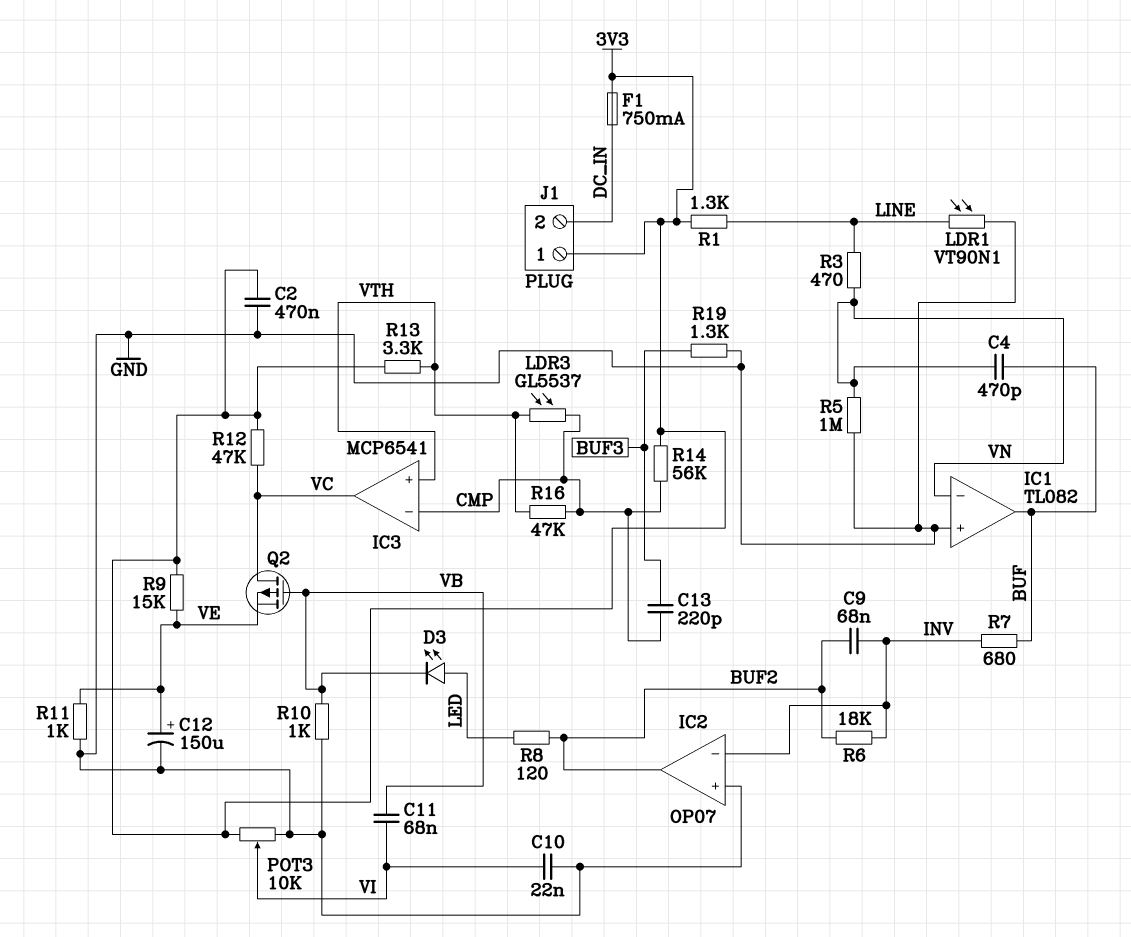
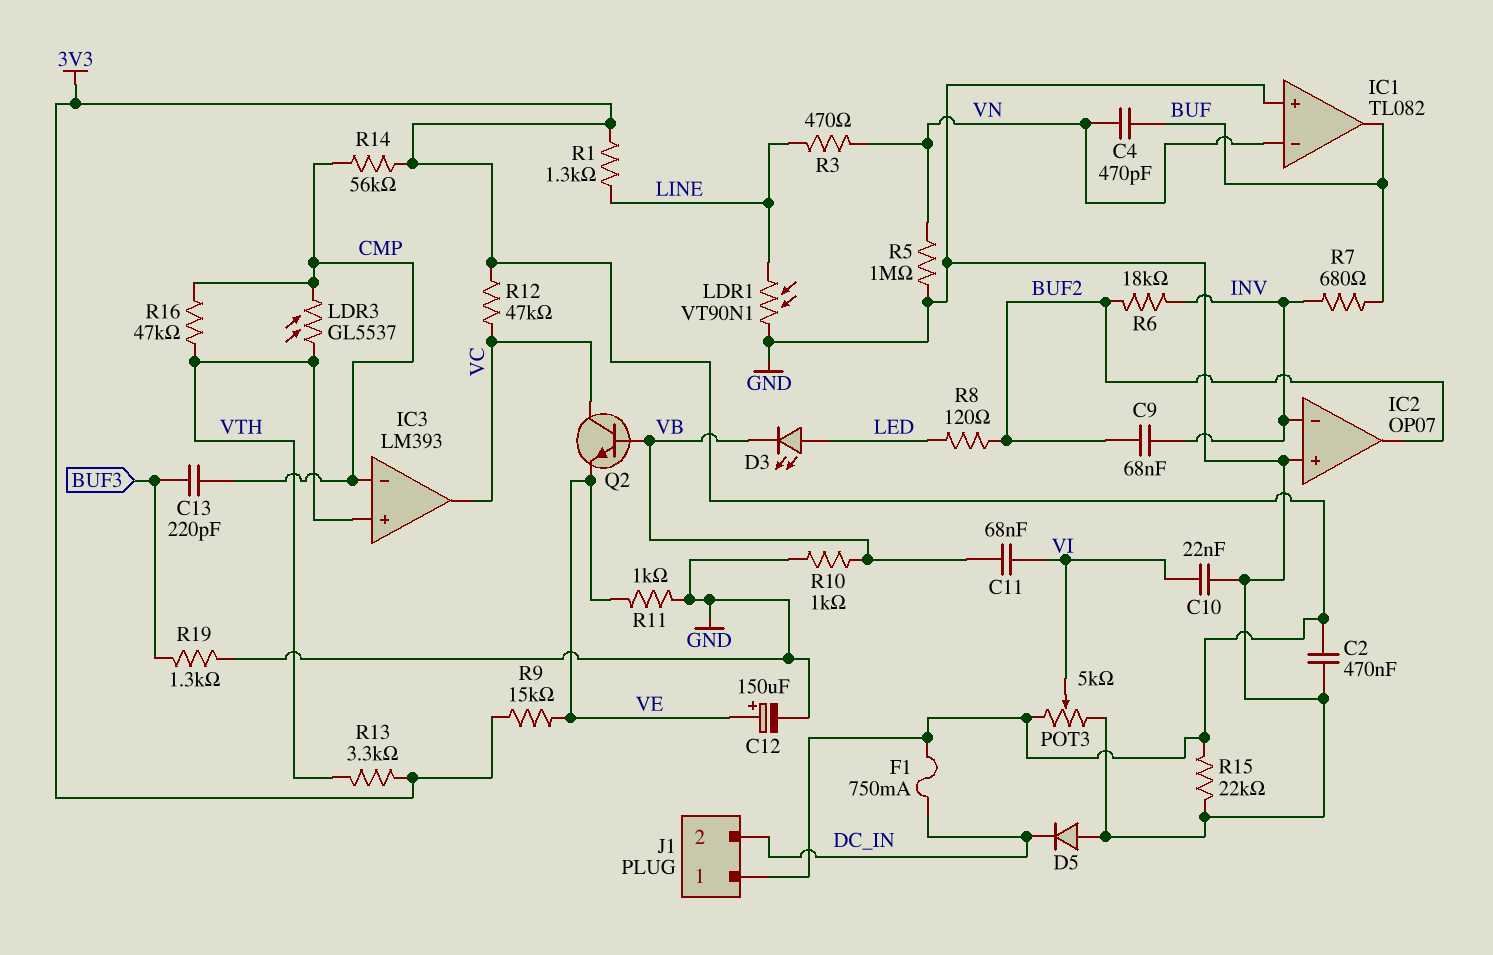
D5: none -> diode (A GND, K DC_IN)
IC3: MCP6541 -> LM393
POT3: 10k (3V3, GND, wiper VI) -> 5k (3V3, GND, wiper VI)
Q2: PMOS (G VB, D VC, S VE) -> NPN (B VB, C VC, E VE)
R15: none -> 22k (3V3, GND)

